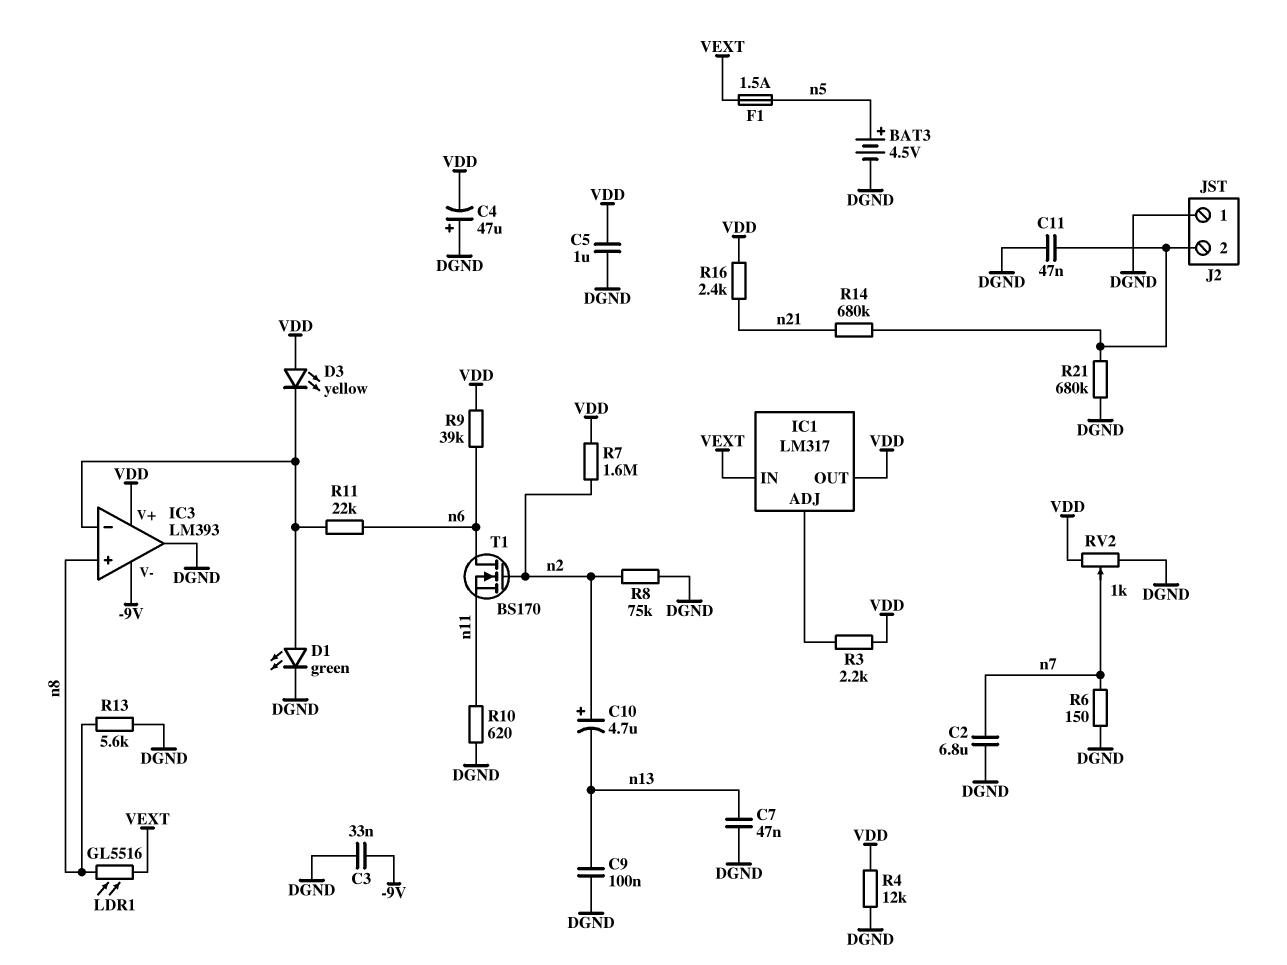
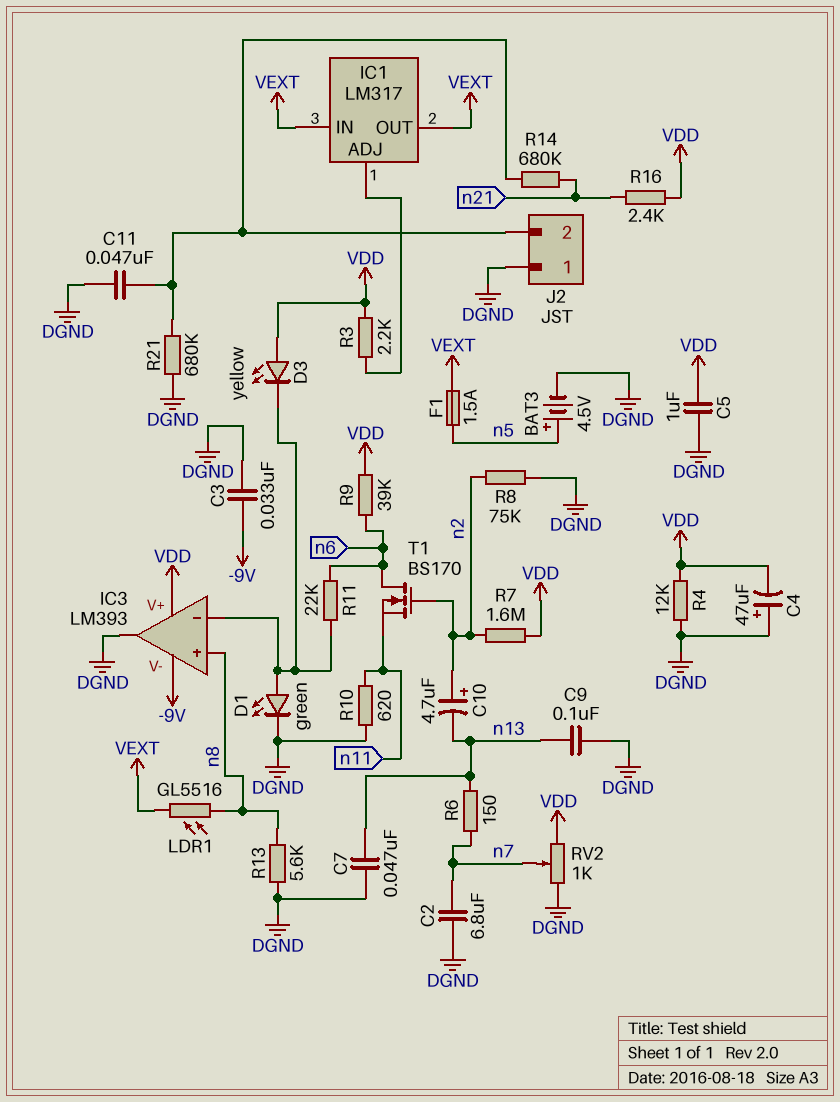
IC1 pin OUT: VDD -> VEXT
R6: 150 (DGND, n7) -> 150 (n7, n13)

